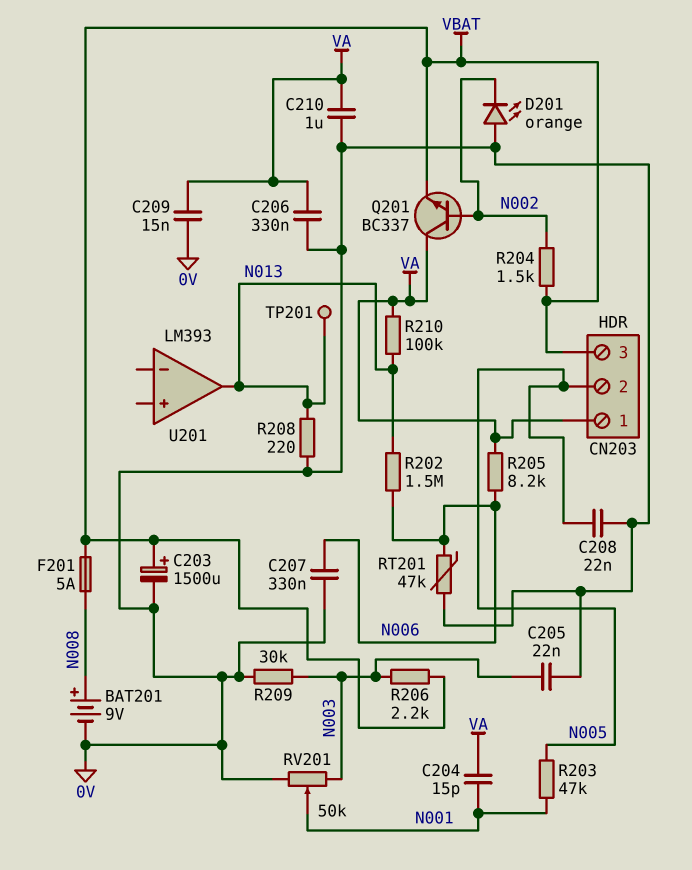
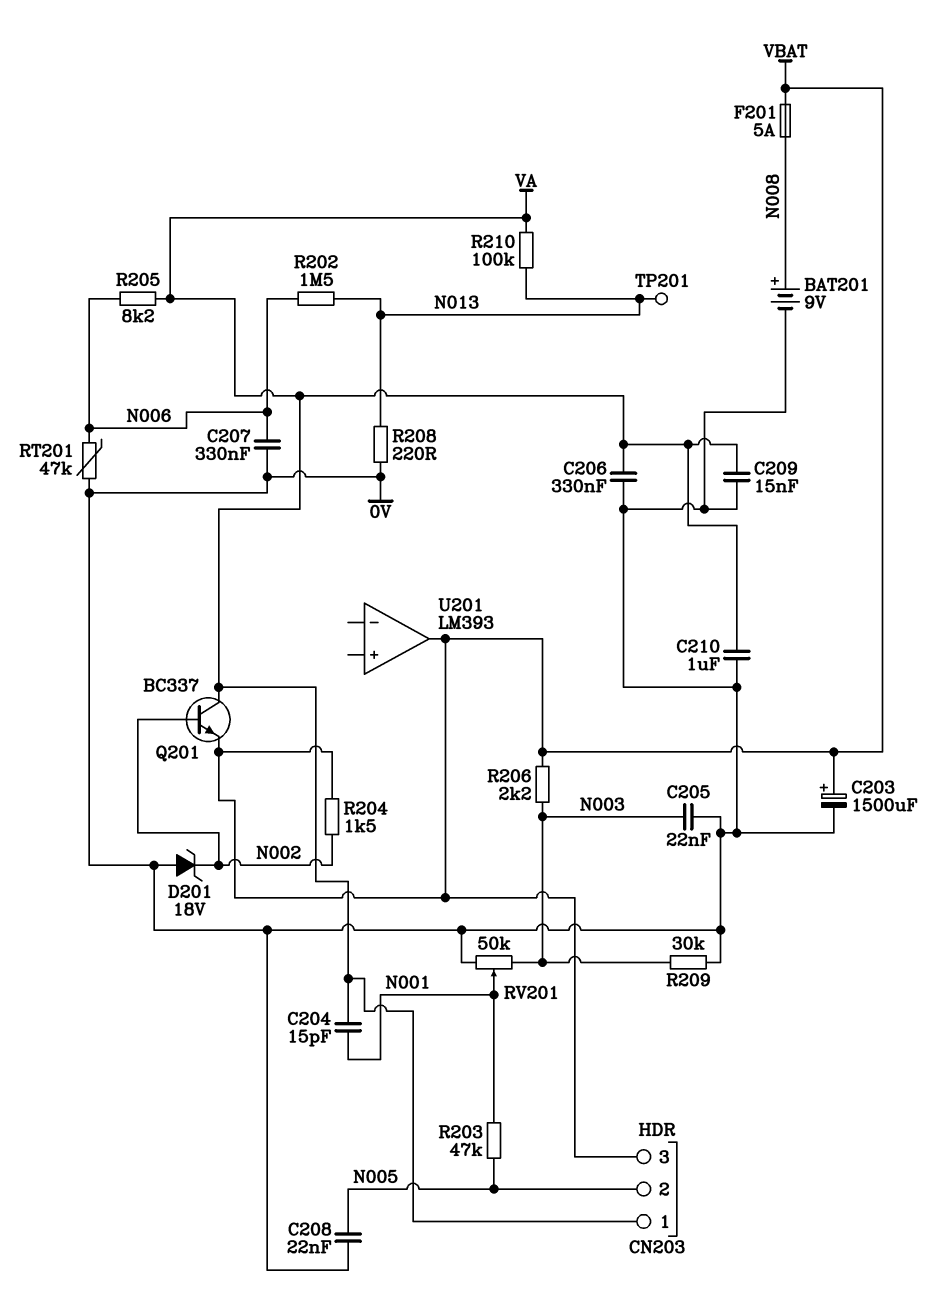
D201: LED orange (A 0V, K N002) -> zener 18V (A 0V, K N002)
U201 pin out: N013 -> VBAT

